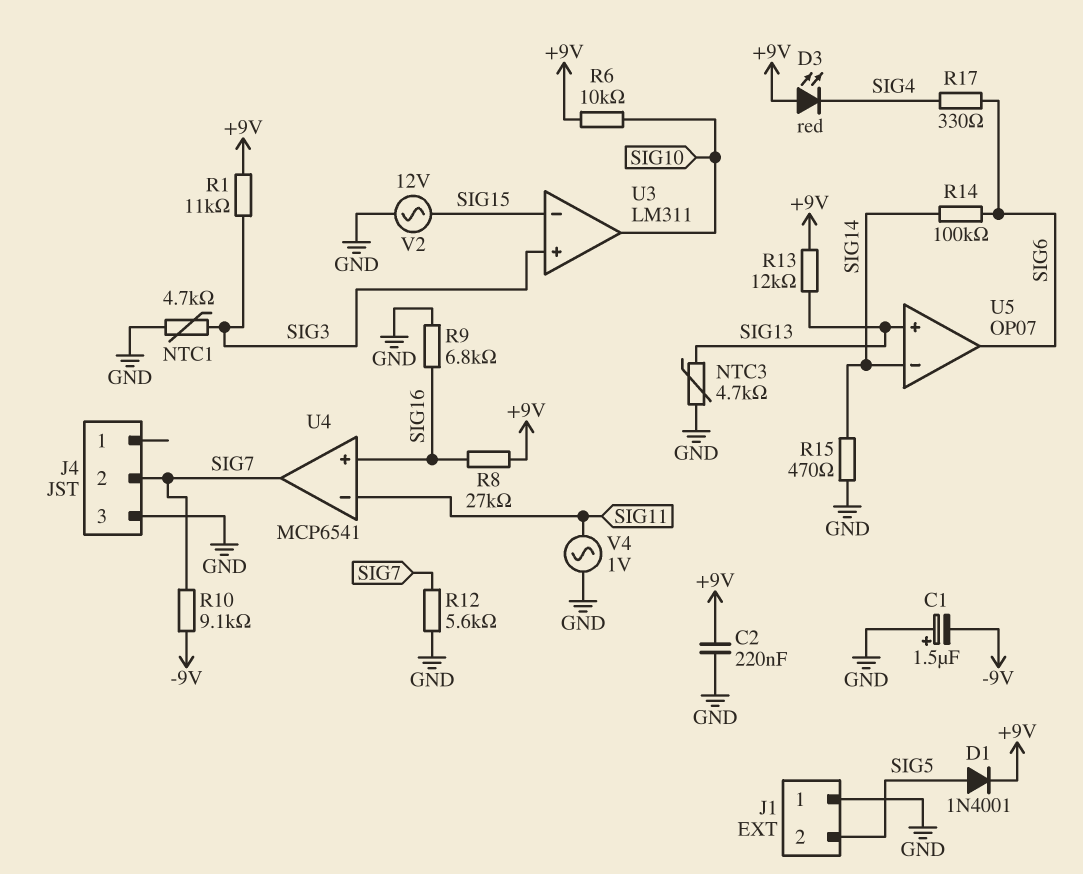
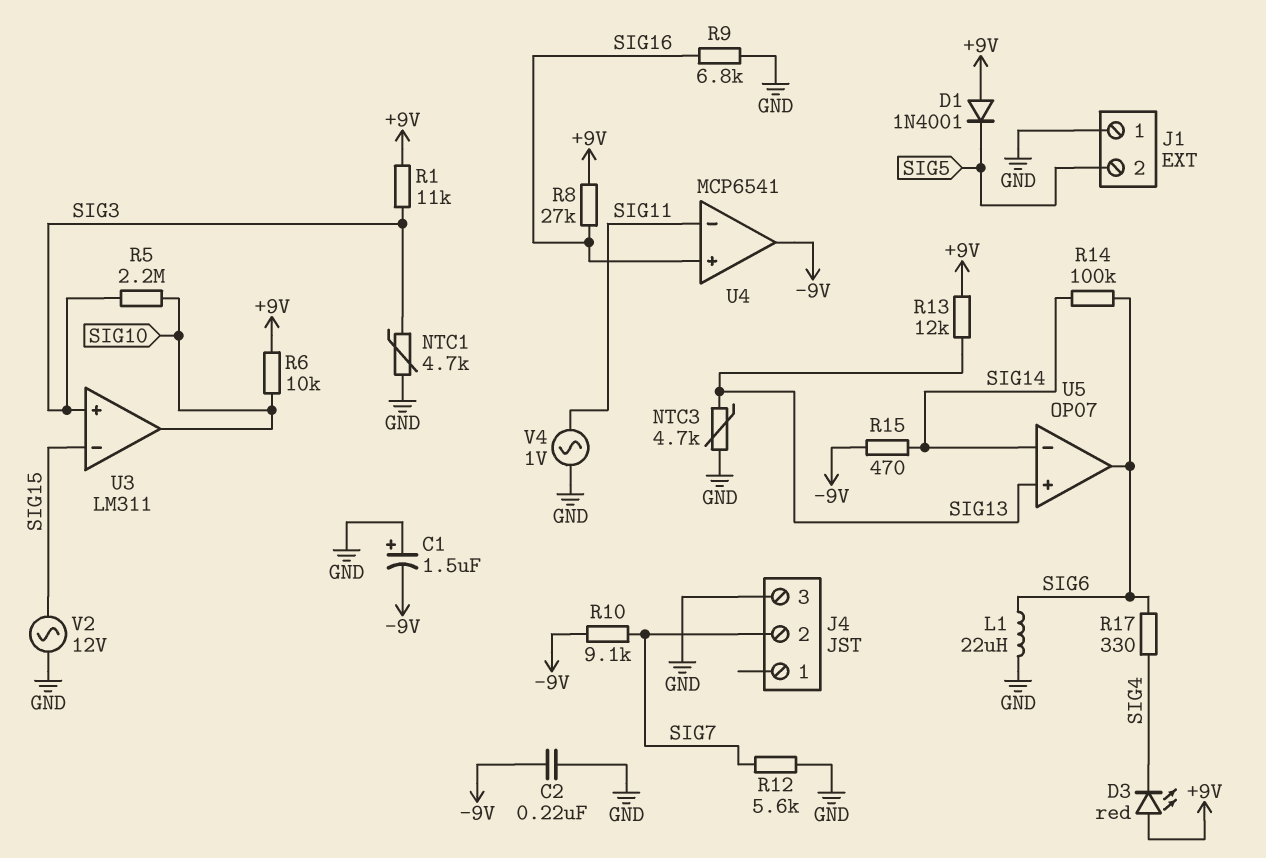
C2: 220nF (+9V, GND) -> 220nF (-9V, GND)
D1: diode 1N4001 (A SIG5, K +9V) -> diode 1N4001 (A +9V, K SIG5)
L1: none -> 22uH (GND, SIG6)
R5: none -> 2.2M (SIG3, SIG10)
R15: 470 (GND, SIG14) -> 470 (-9V, SIG14)
U4 pin out: SIG7 -> -9V

